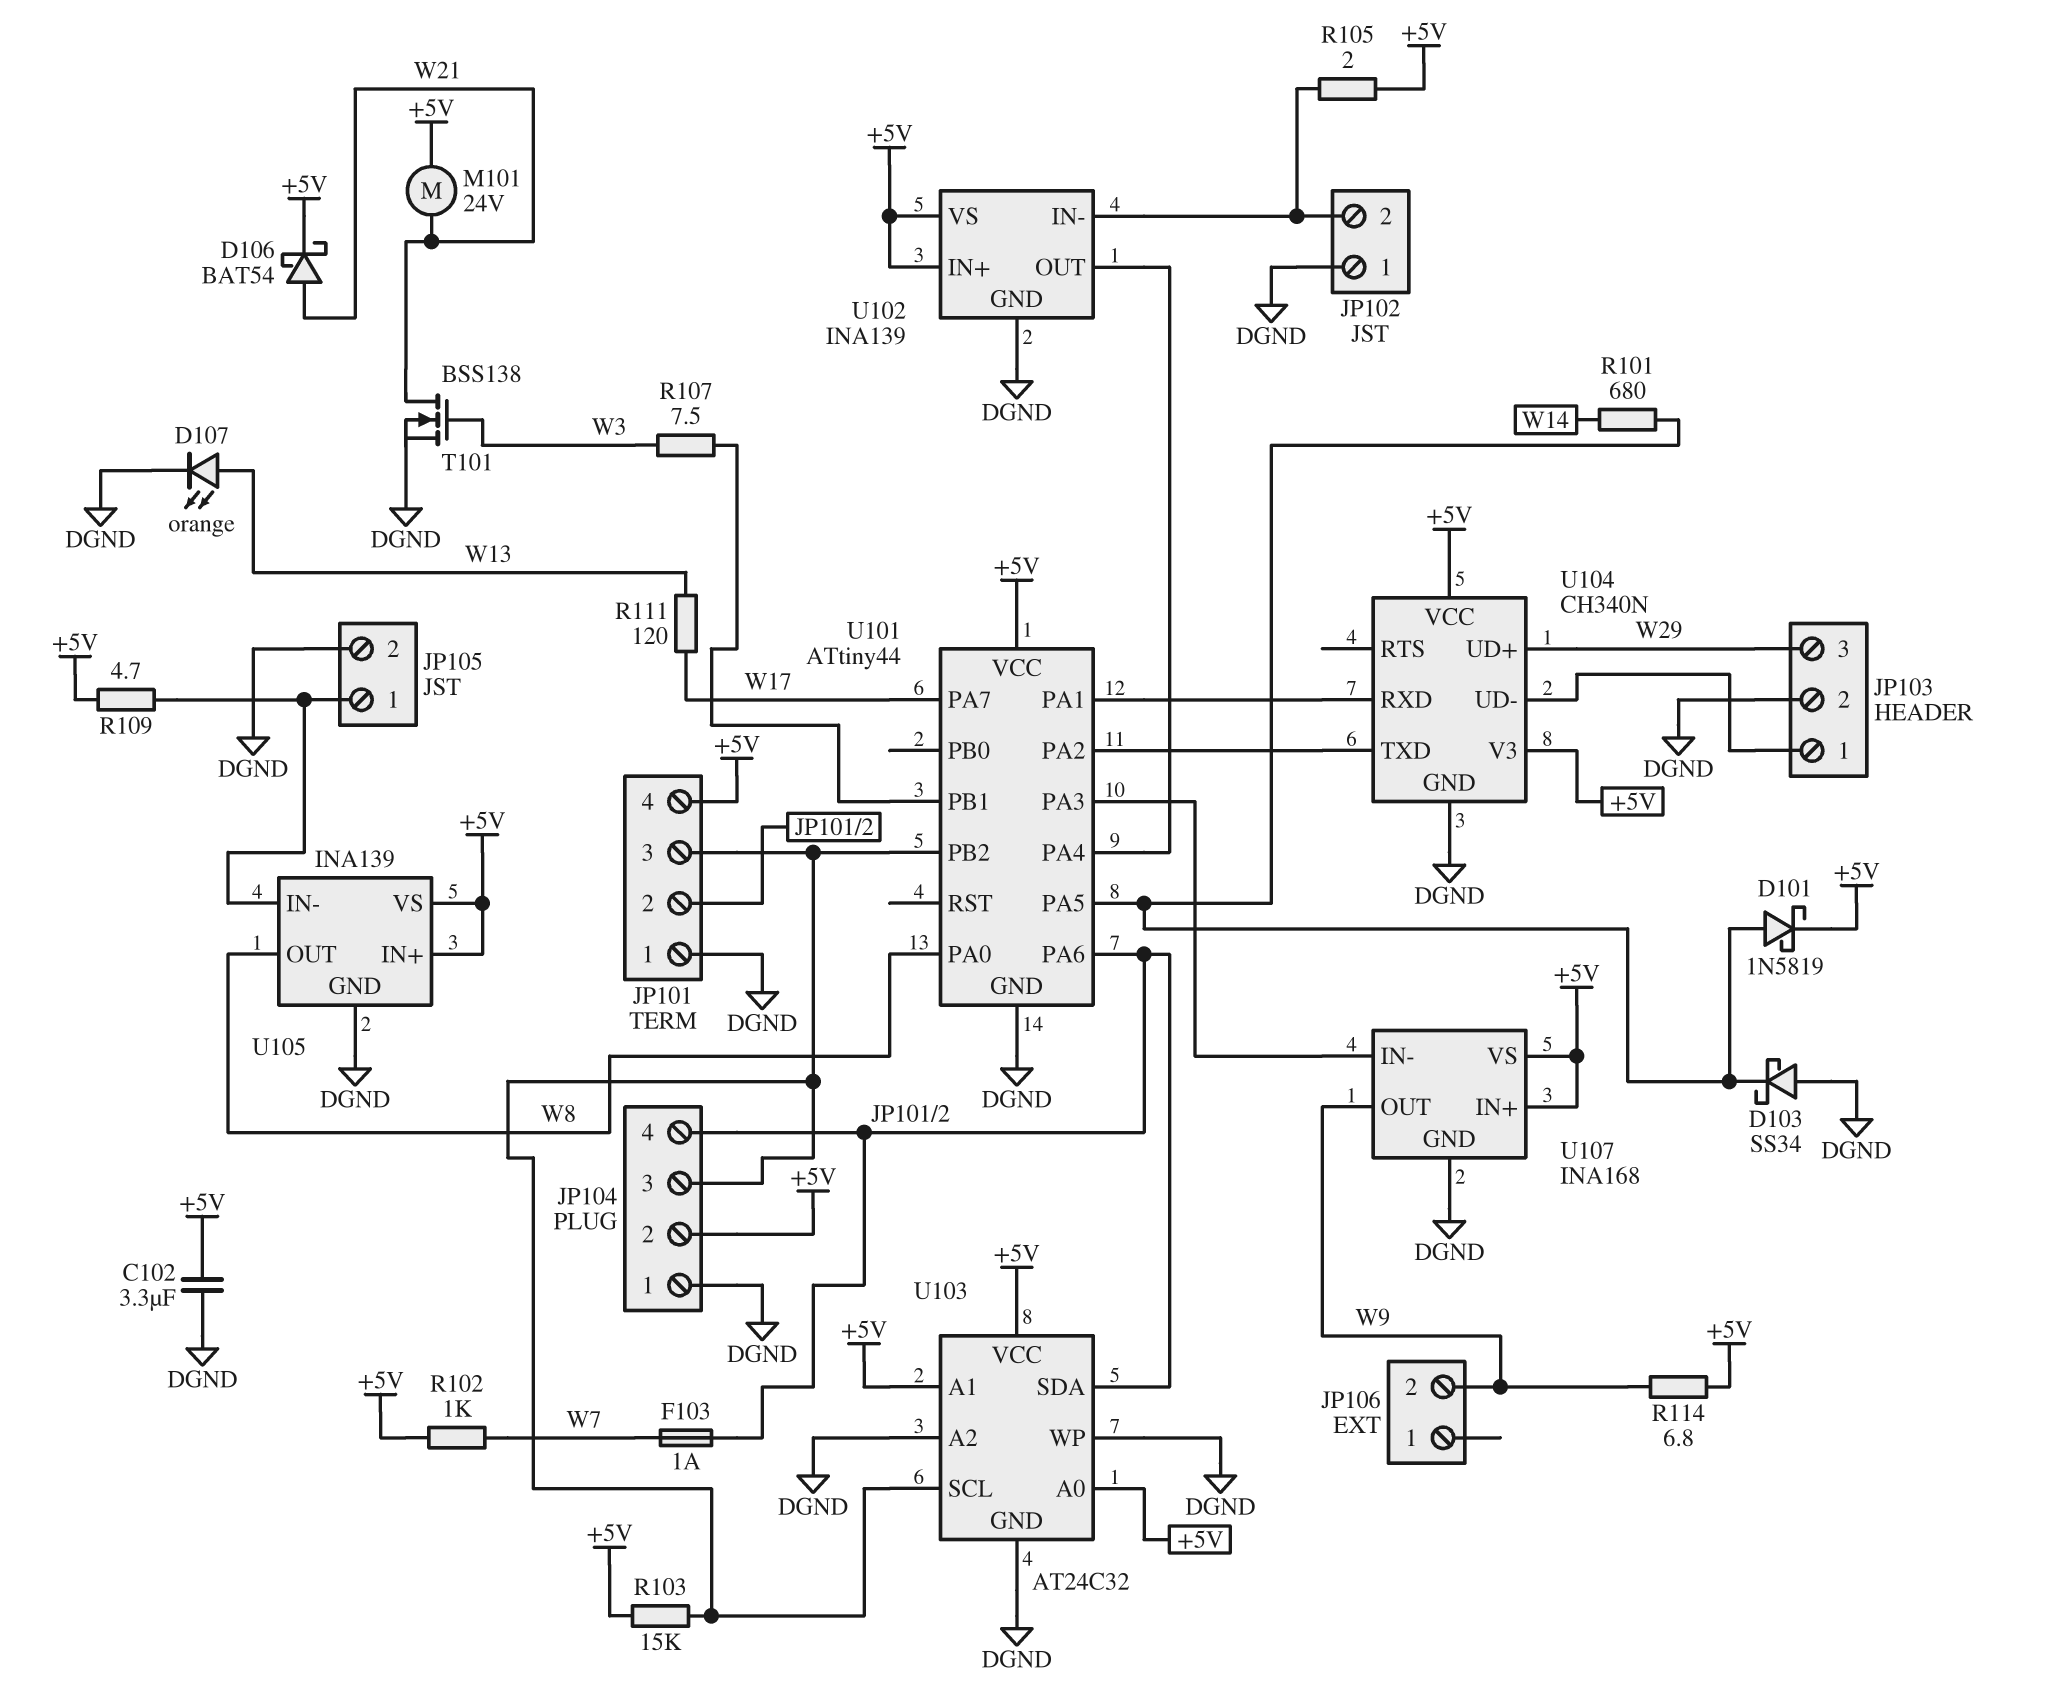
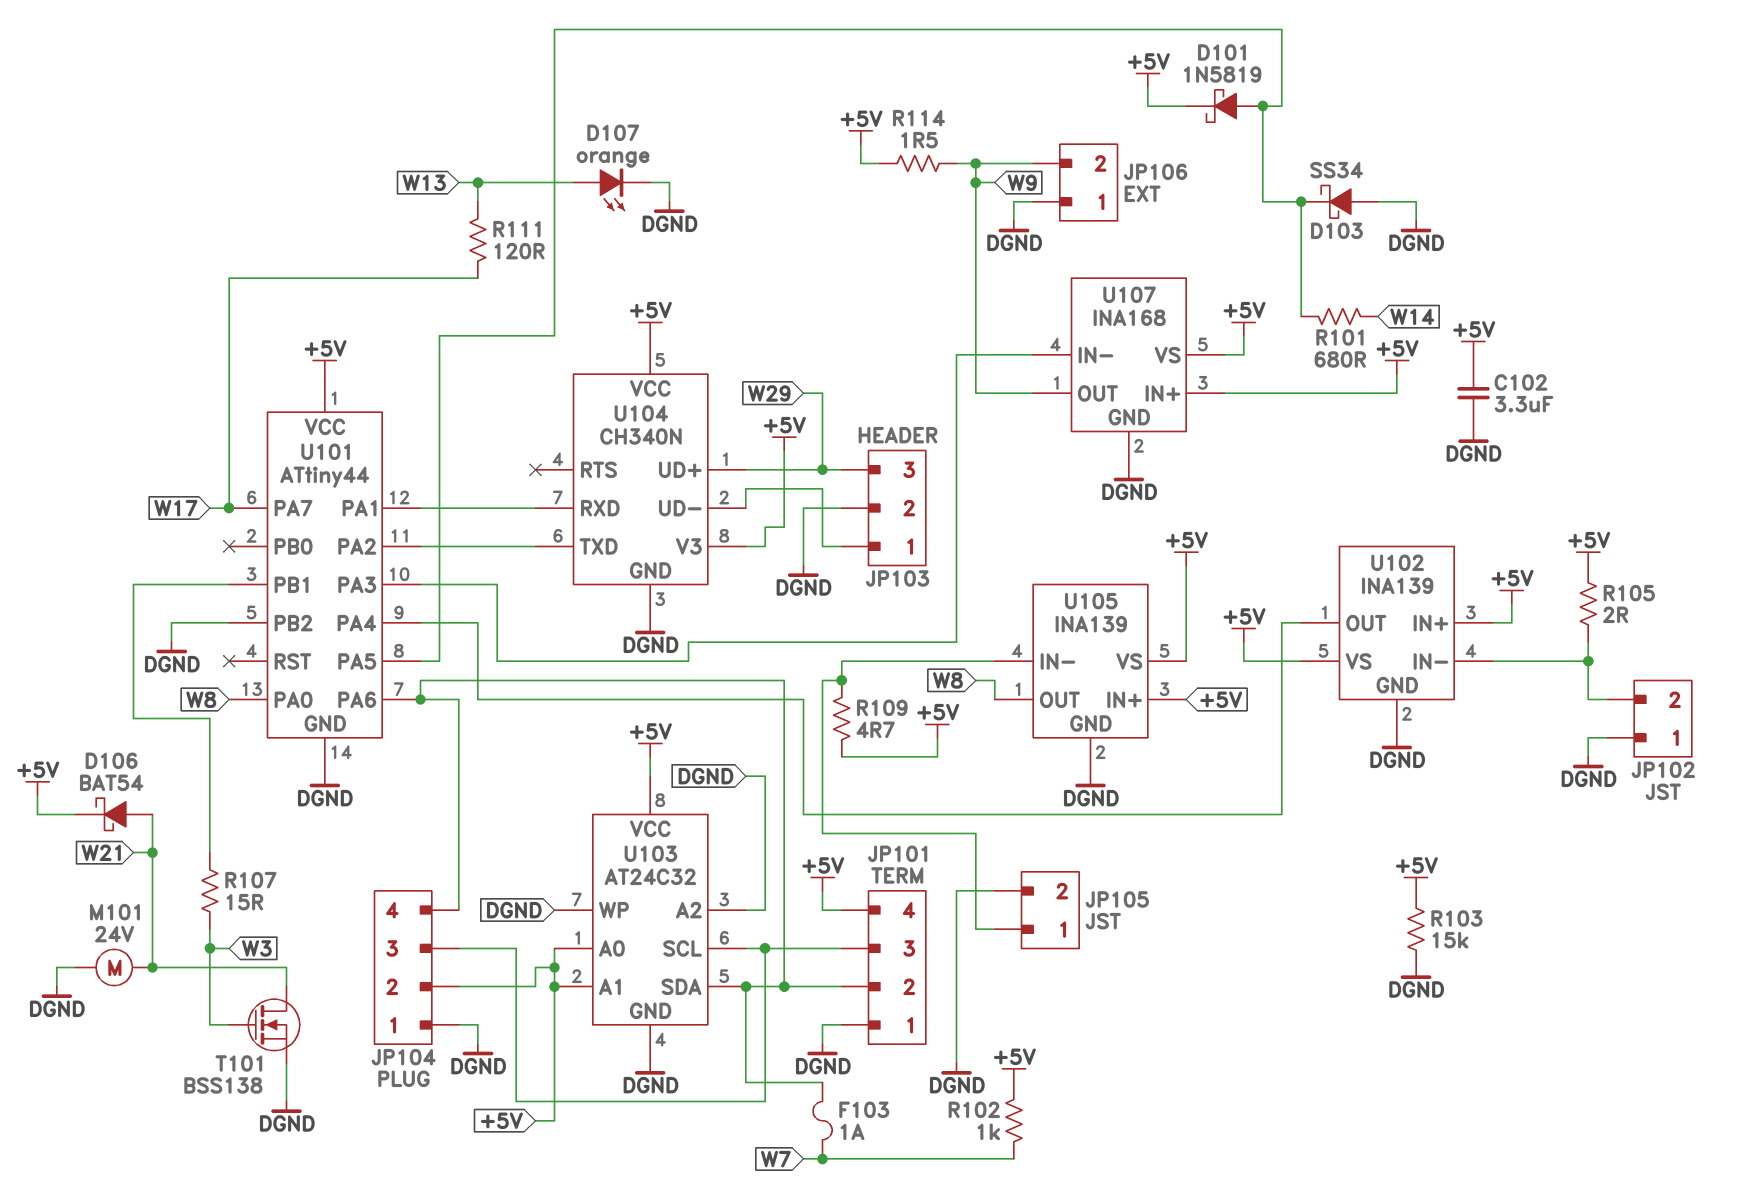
JP106 pin 1: none -> DGND
M101: motor 24V (+5V, W21) -> motor 24V (DGND, W21)
R103: 15k (+5V, JP101/3) -> 15k (+5V, DGND)
R107: 7.5 (U101/PB1, W3) -> 15 (U101/PB1, W3)
R114: 6.8 (+5V, W9) -> 1.5 (+5V, W9)
U101 pin PB2: JP101/3 -> DGND

